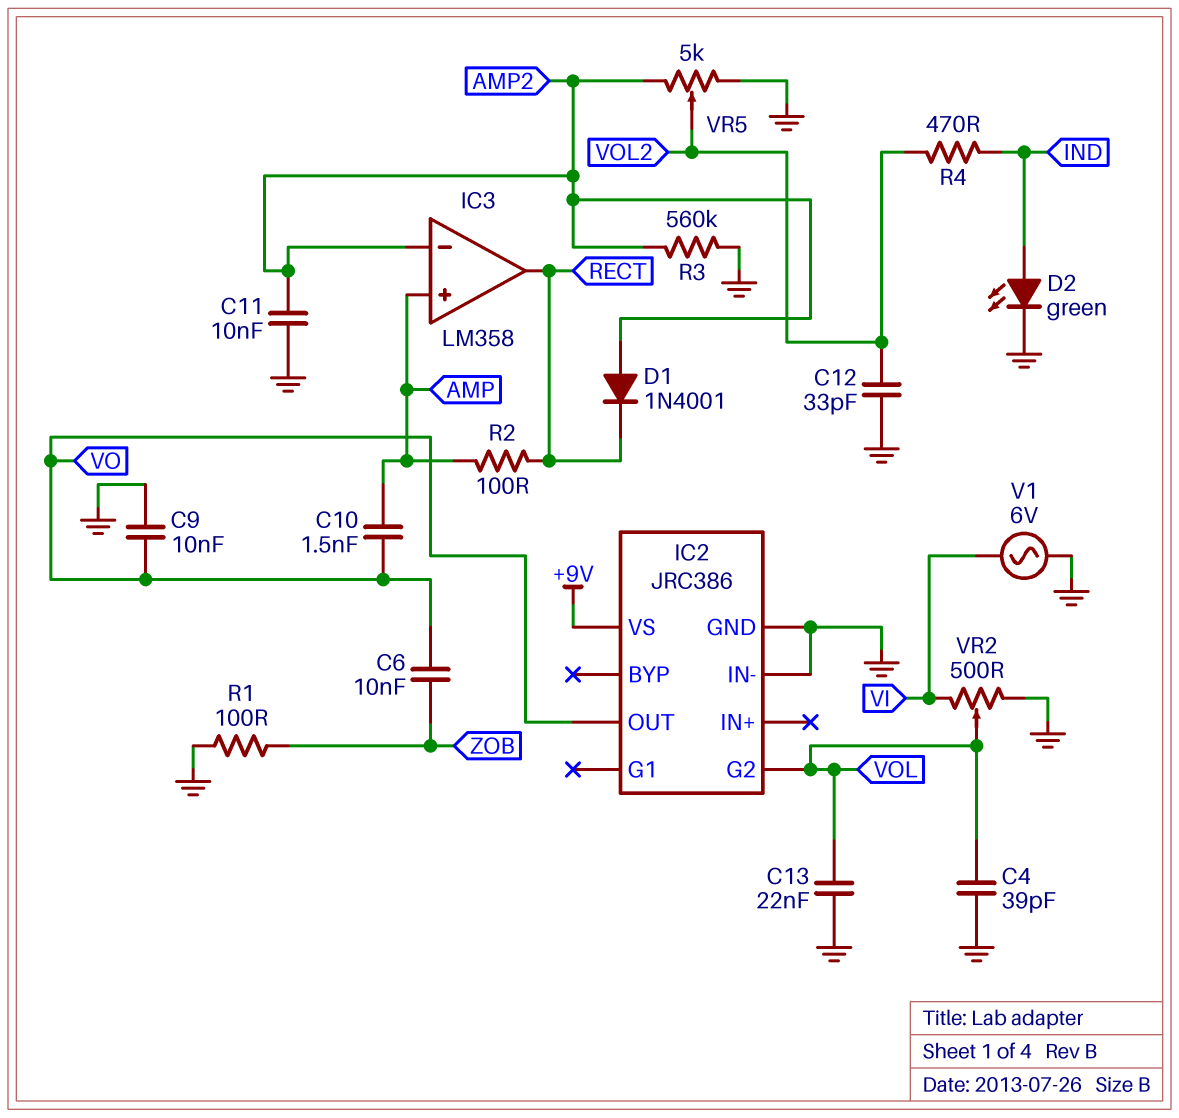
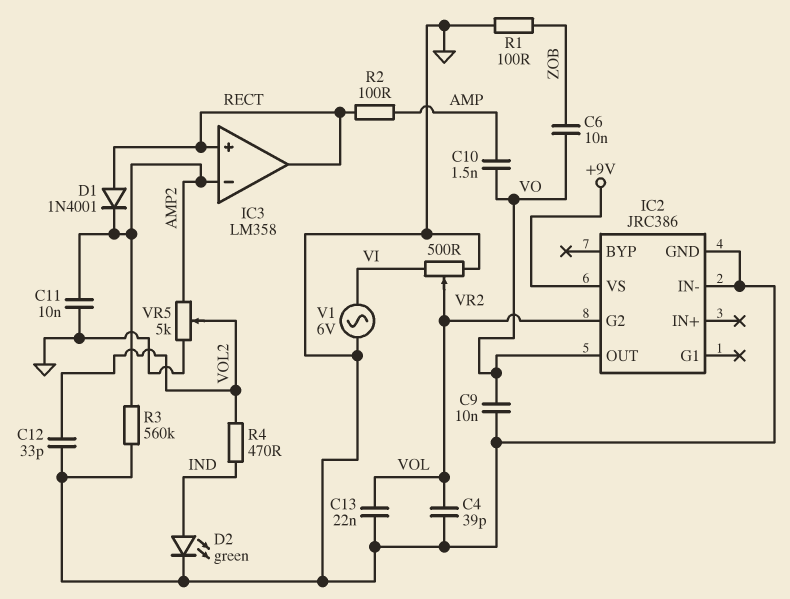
D1: diode 1N4001 (A AMP2, K RECT) -> diode 1N4001 (A RECT, K AMP2)
IC3 pin in+: AMP -> RECT

